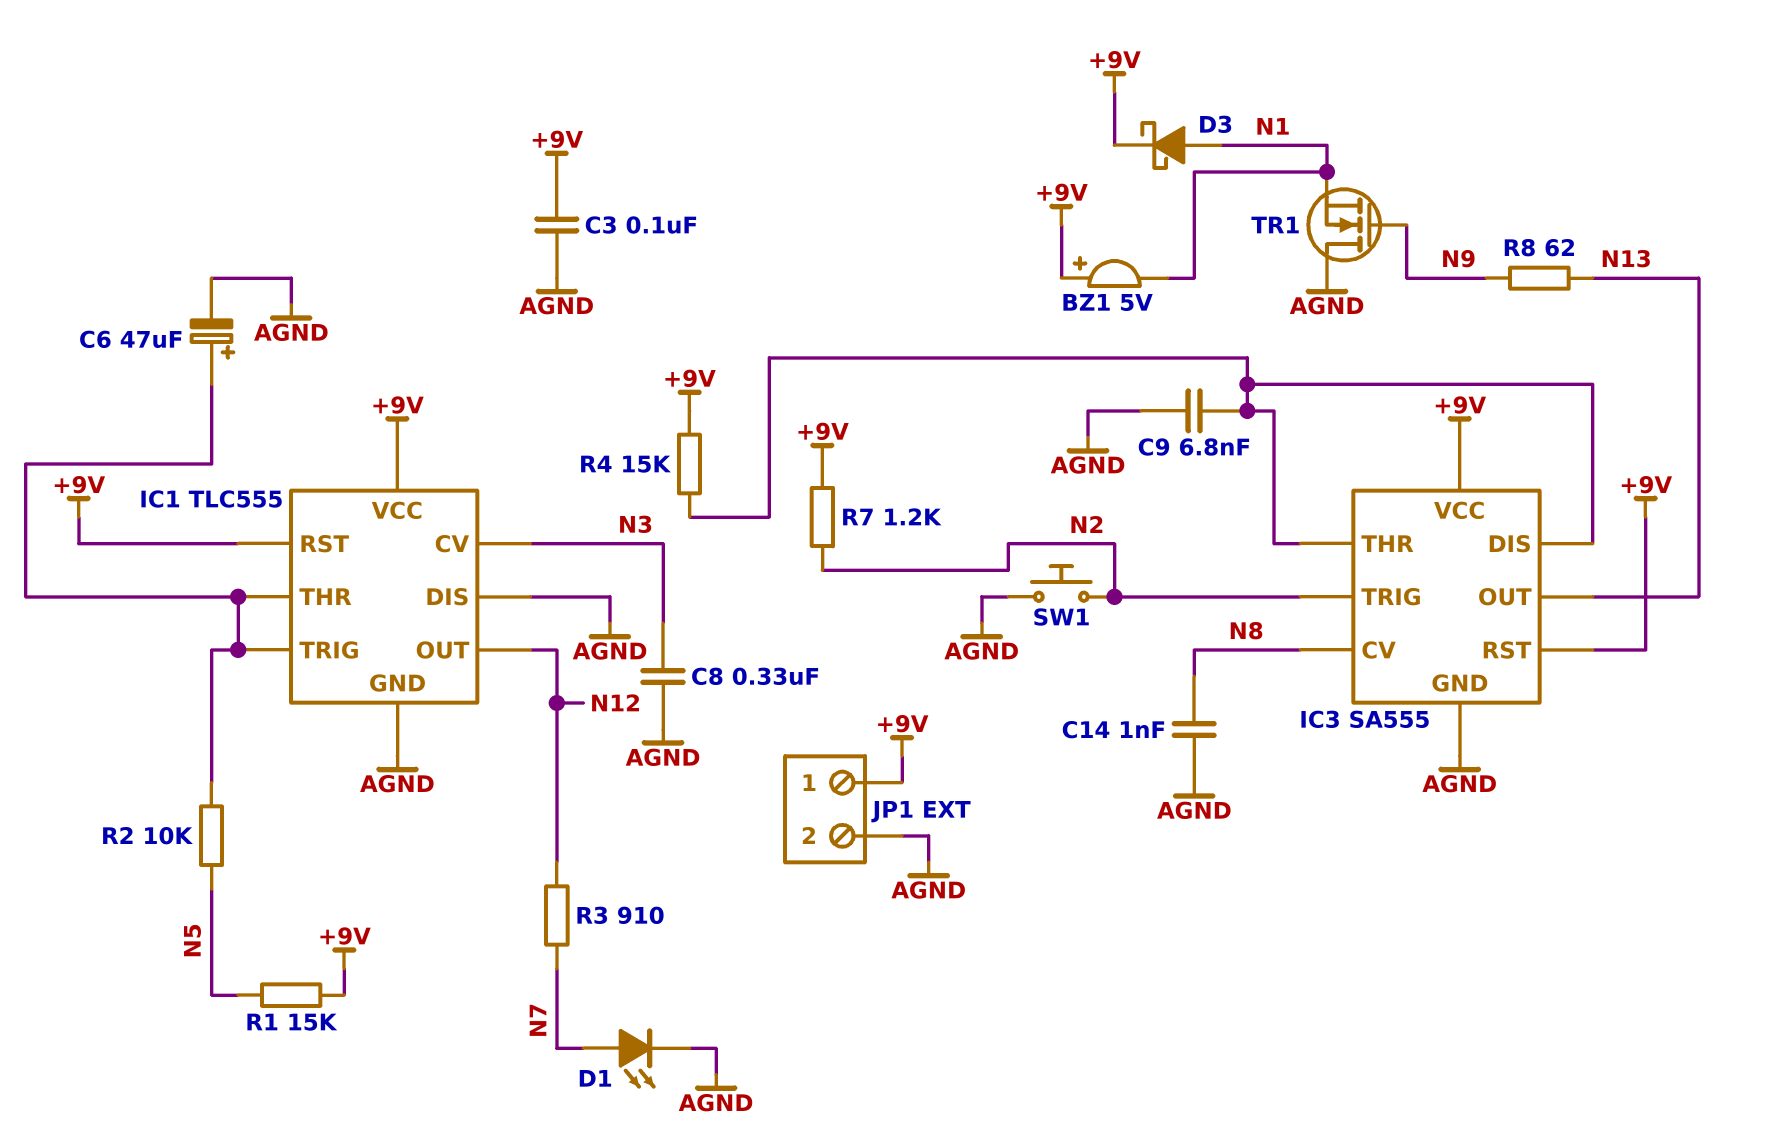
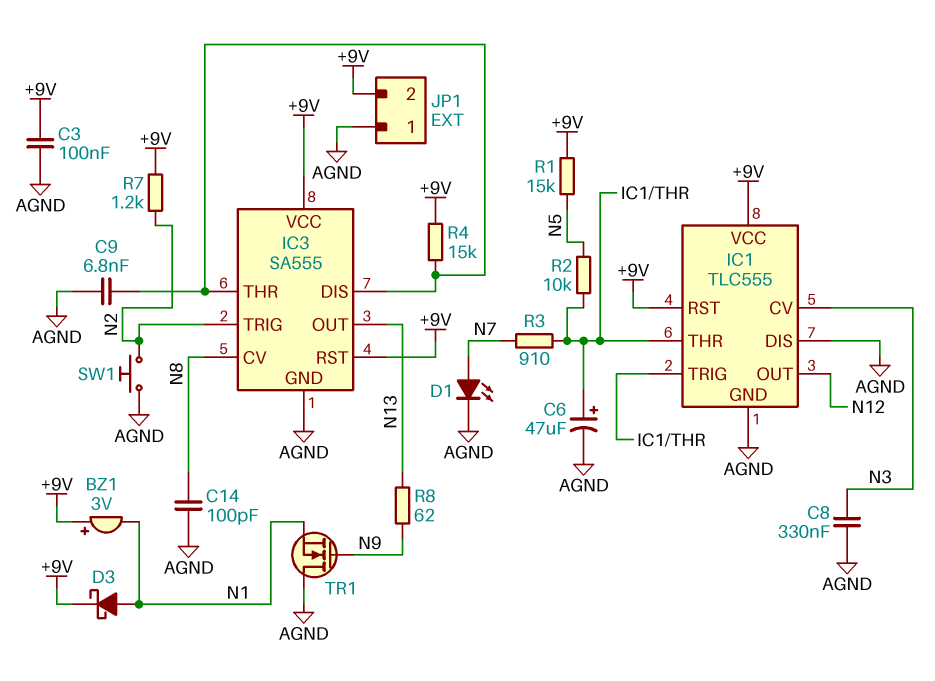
BZ1: buzzer 5V (plus +9V, minus N1) -> buzzer 3V (plus +9V, minus N1)
C14: 1nF (AGND, N8) -> 100pF (AGND, N8)
JP1 pin 1: +9V -> AGND
JP1 pin 2: AGND -> +9V
R3: 910 (N7, N12) -> 910 (IC1/THR, N7)

